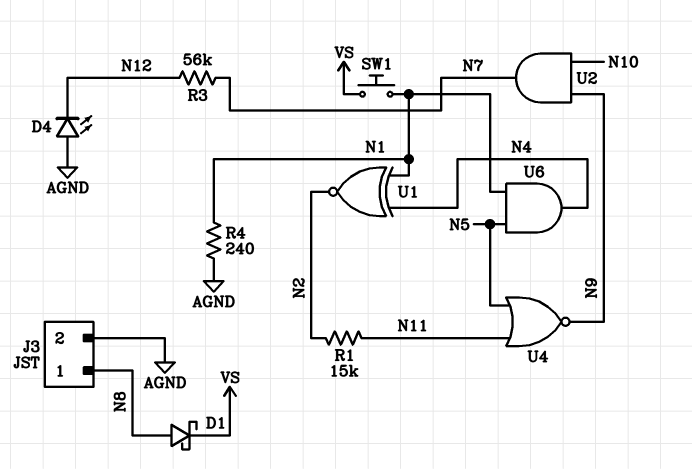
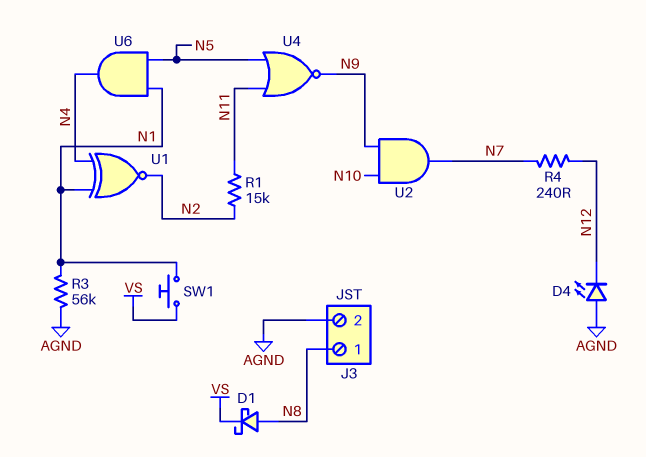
R3: 56k (N7, N12) -> 56k (AGND, N1)
R4: 240 (AGND, N1) -> 240 (N7, N12)

